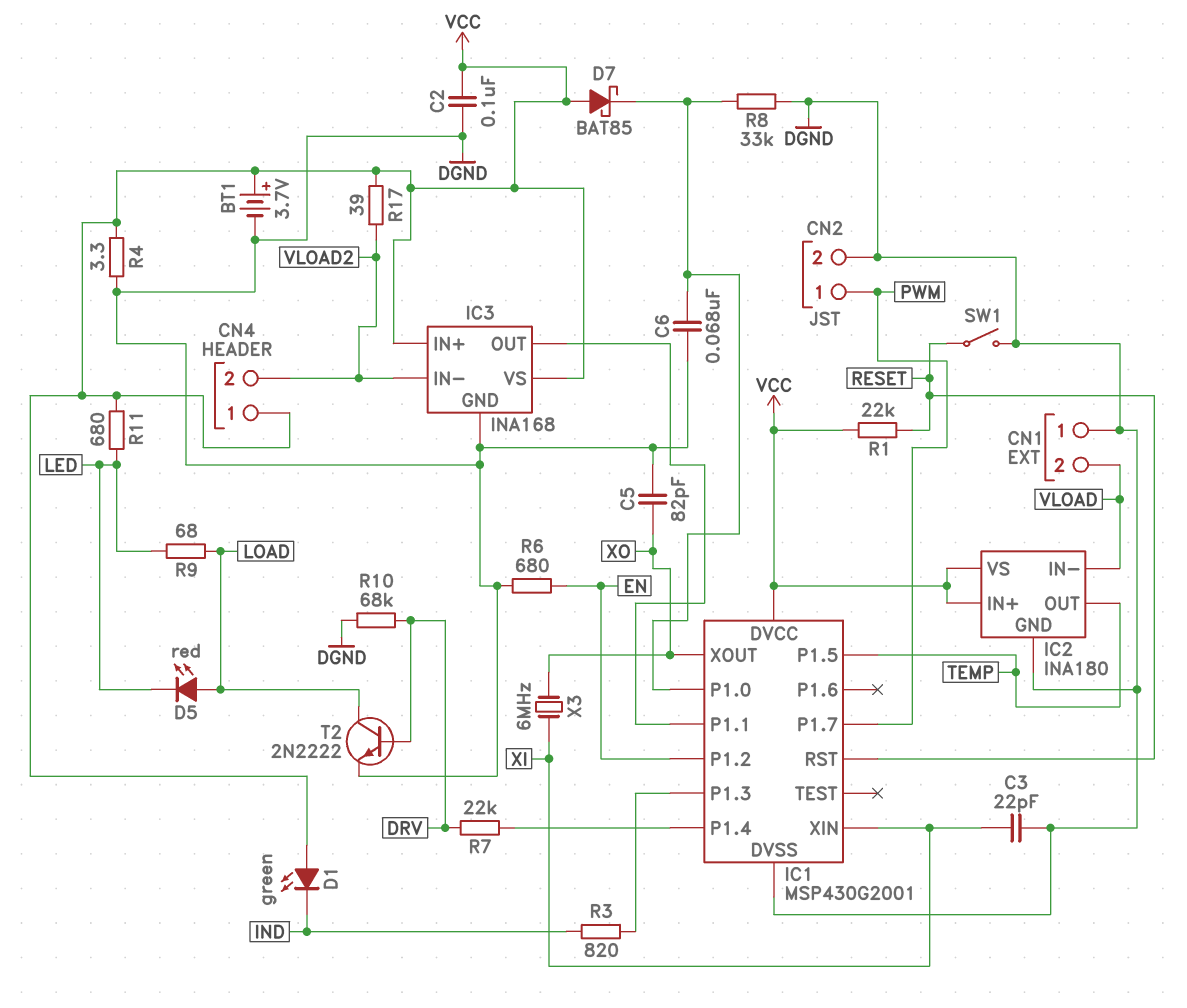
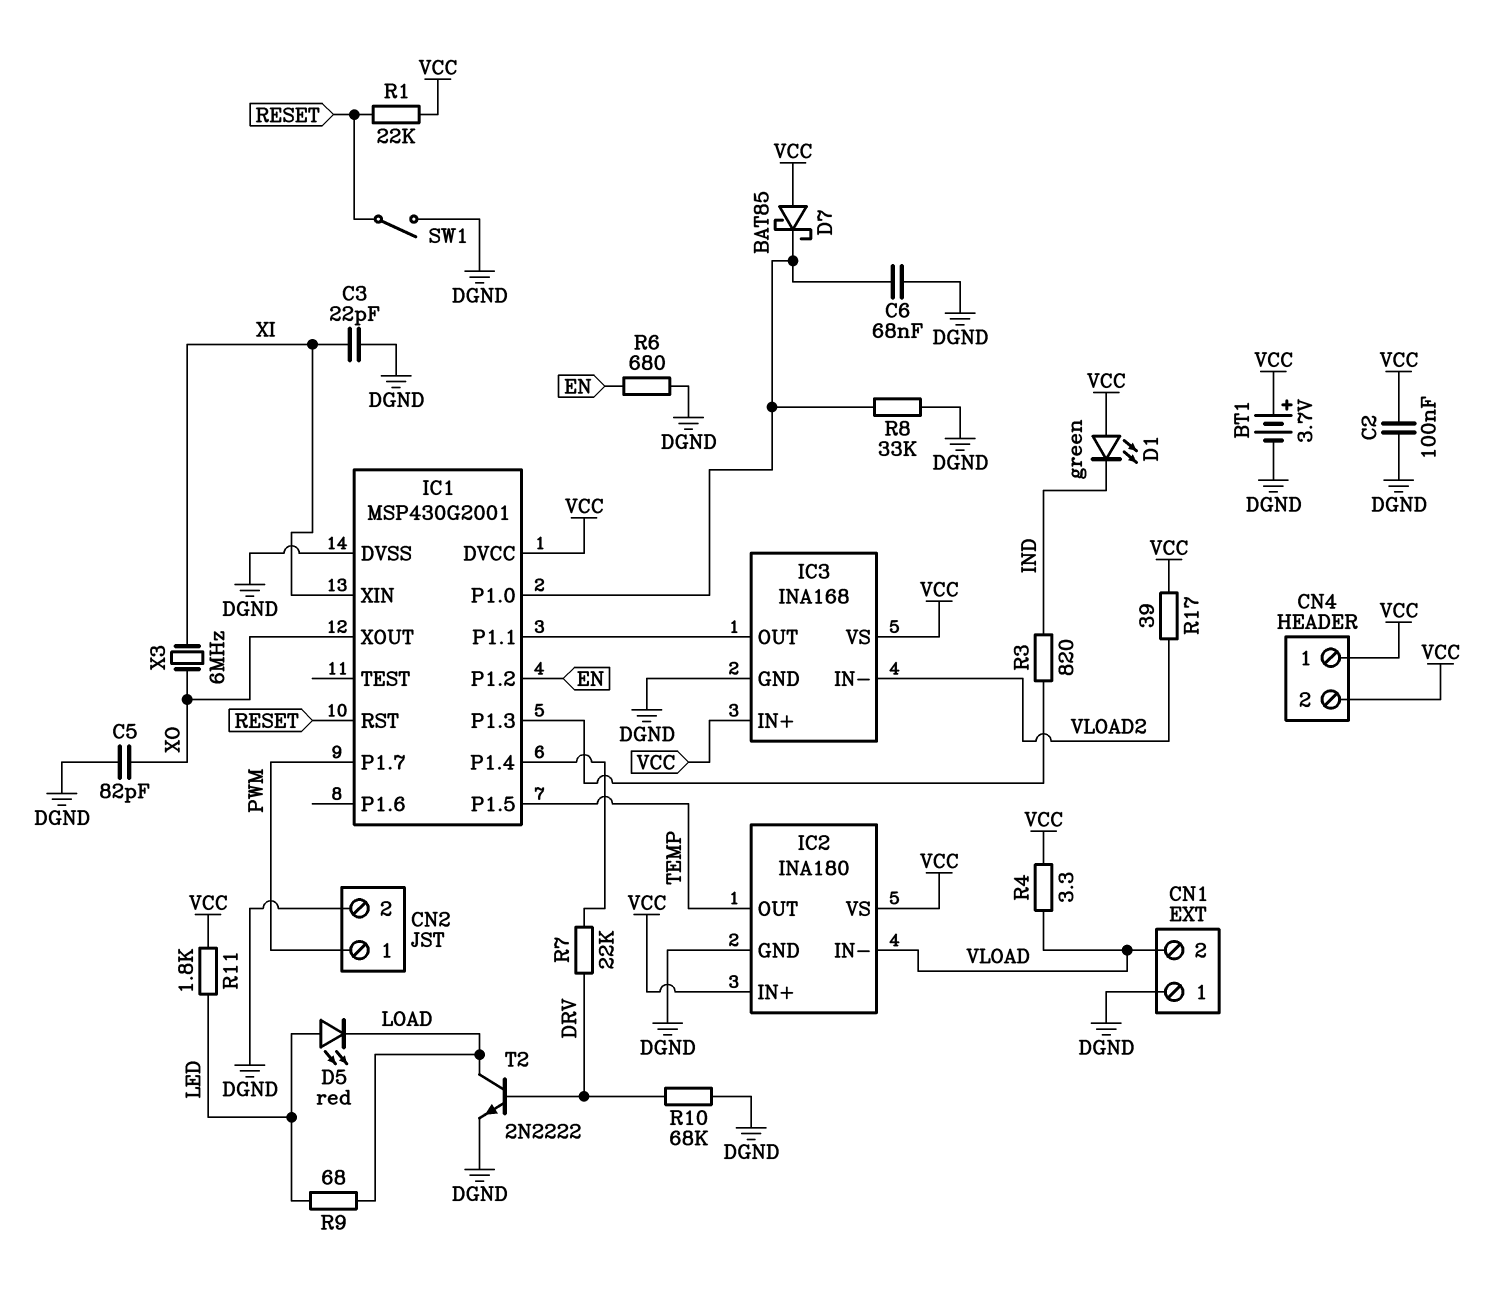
CN4 pin 2: VLOAD2 -> VCC
D5: LED red (A LOAD, K LED) -> LED red (A LED, K LOAD)
R4: 3.3 (DGND, VCC) -> 3.3 (VCC, VLOAD)
R11: 680 (LED, VCC) -> 1.8k (LED, VCC)

